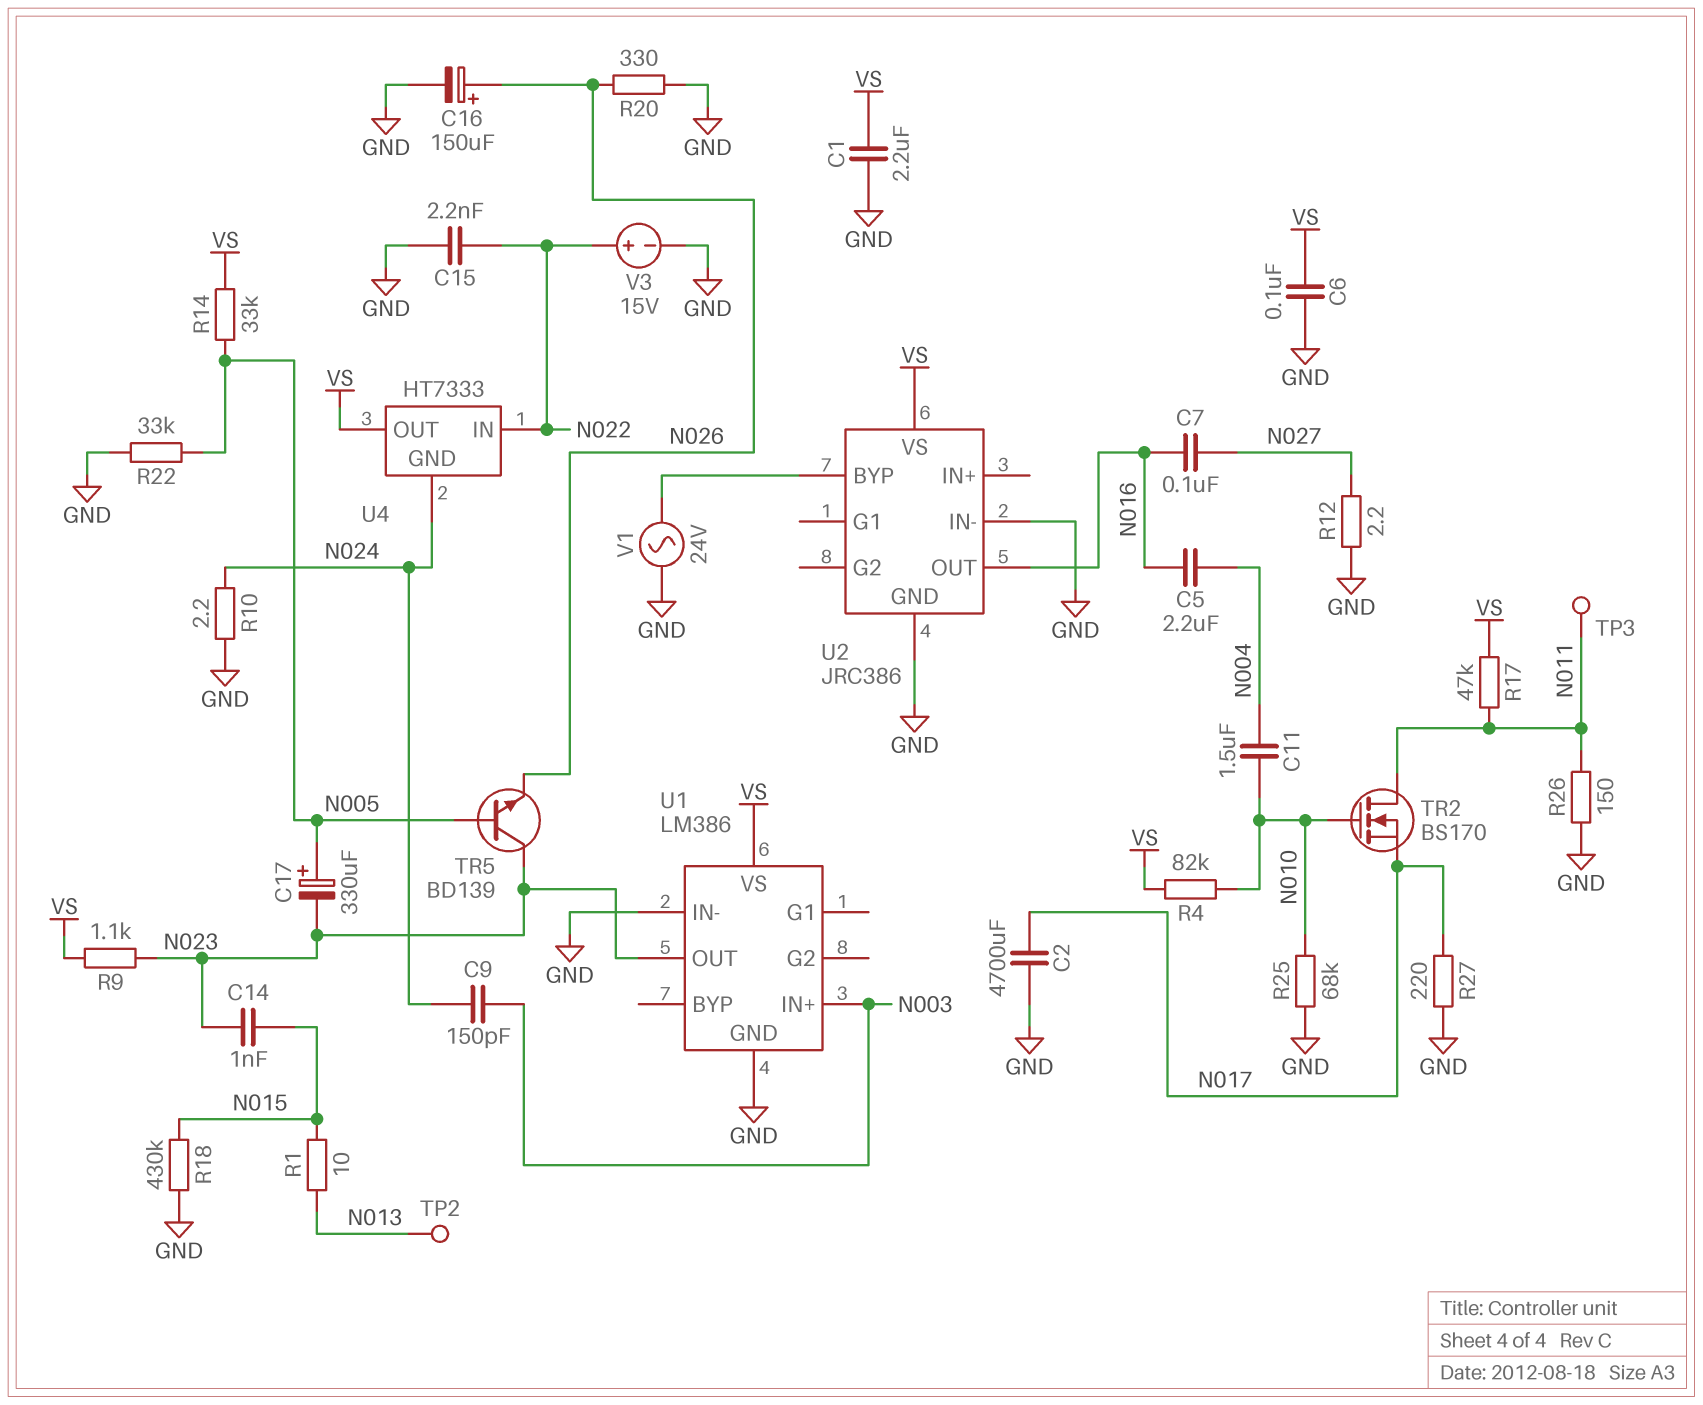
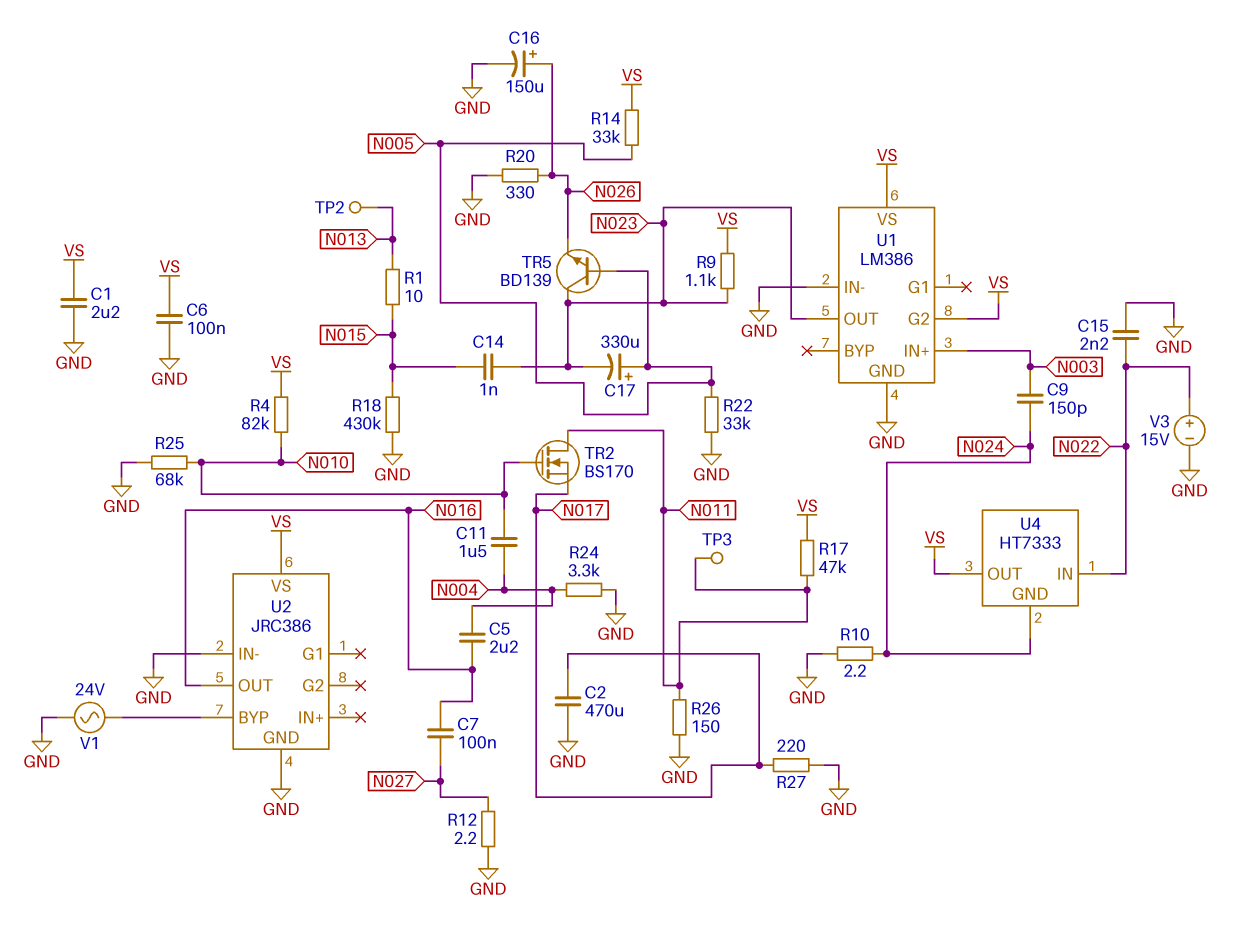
C2: 4700uF (GND, N017) -> 470uF (GND, N017)
R24: none -> 3.3k (GND, N004)
U1 pin G2: none -> VS

